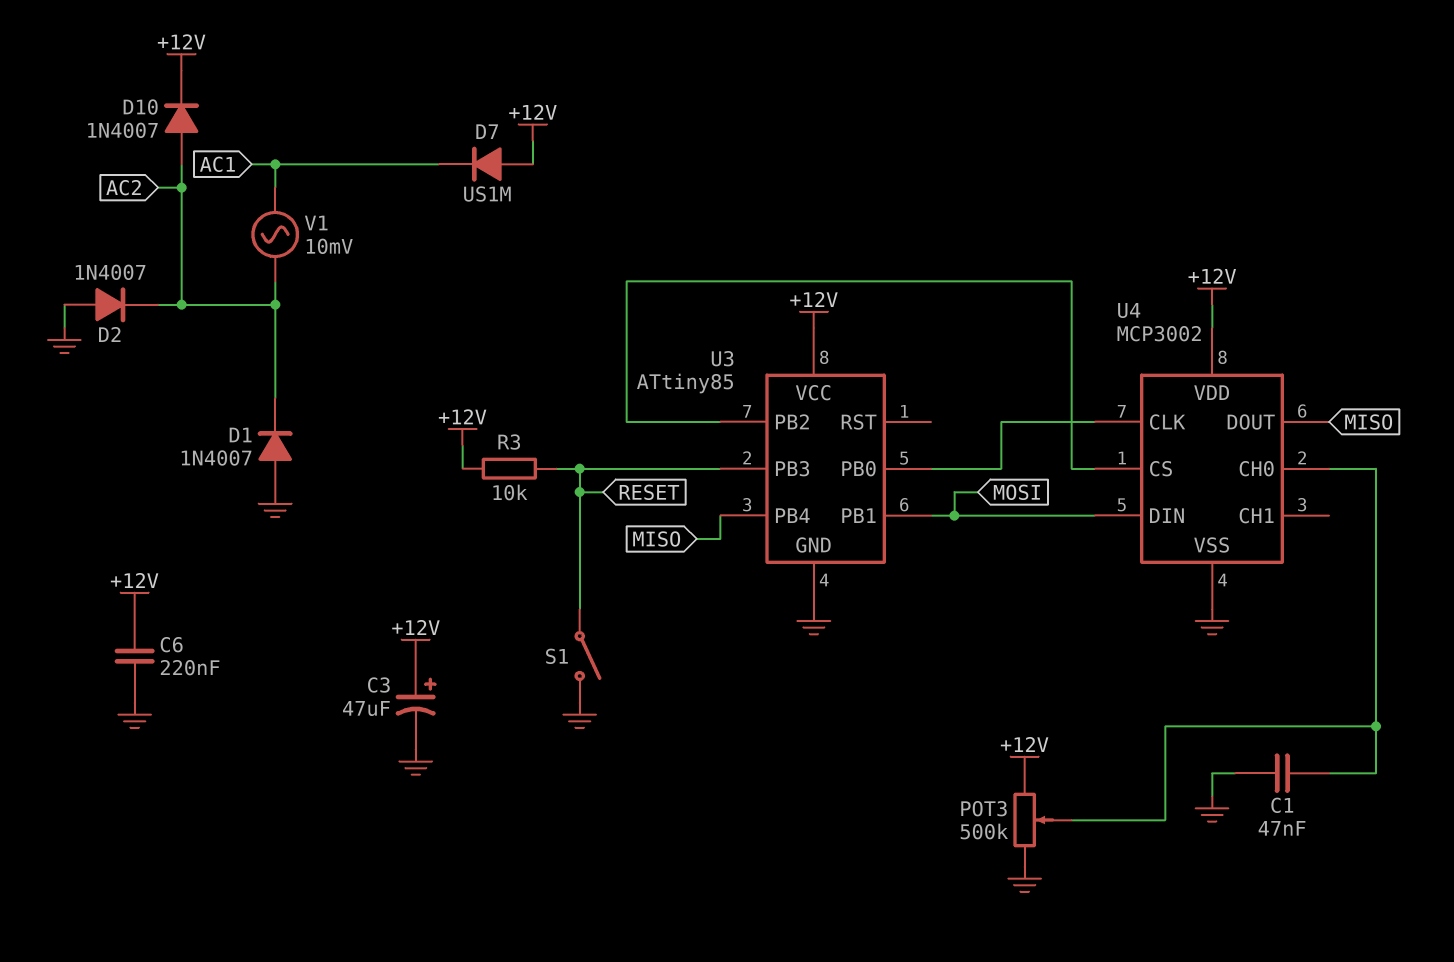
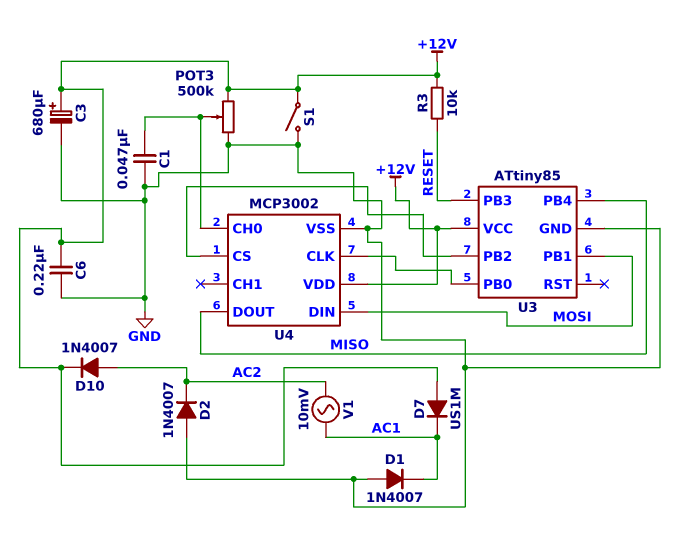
C3: 47uF (plus +12V, minus GND) -> 680uF (plus +12V, minus GND)
D1: diode 1N4007 (A GND, K AC2) -> diode 1N4007 (A GND, K AC1)
S1: switch (GND, RESET) -> switch (+12V, GND)

